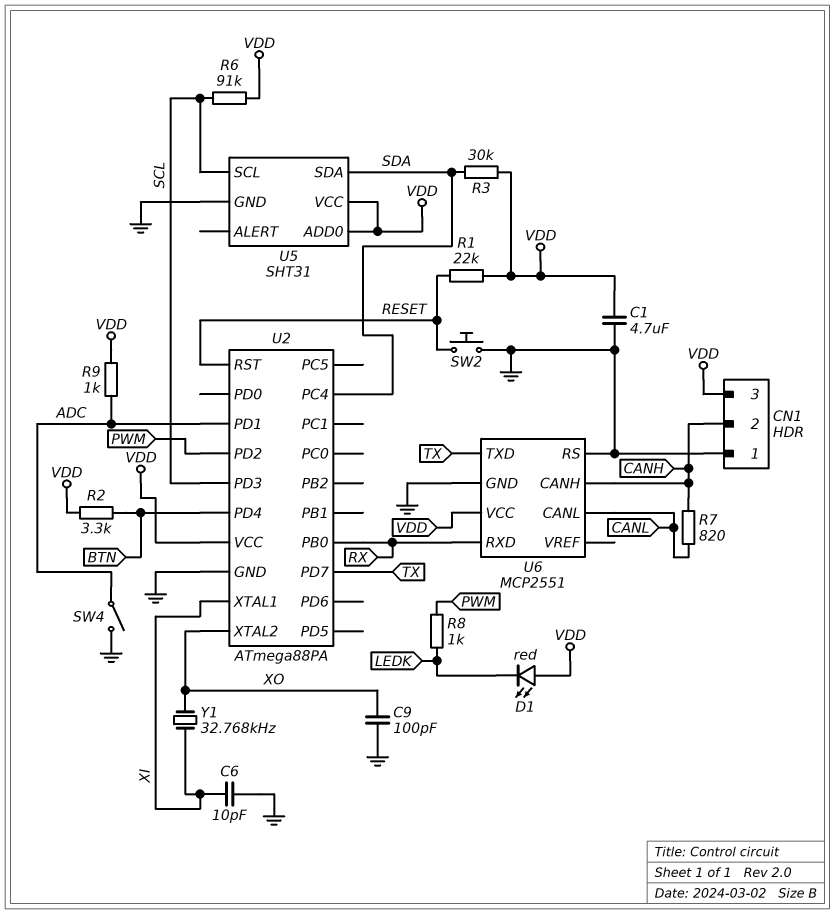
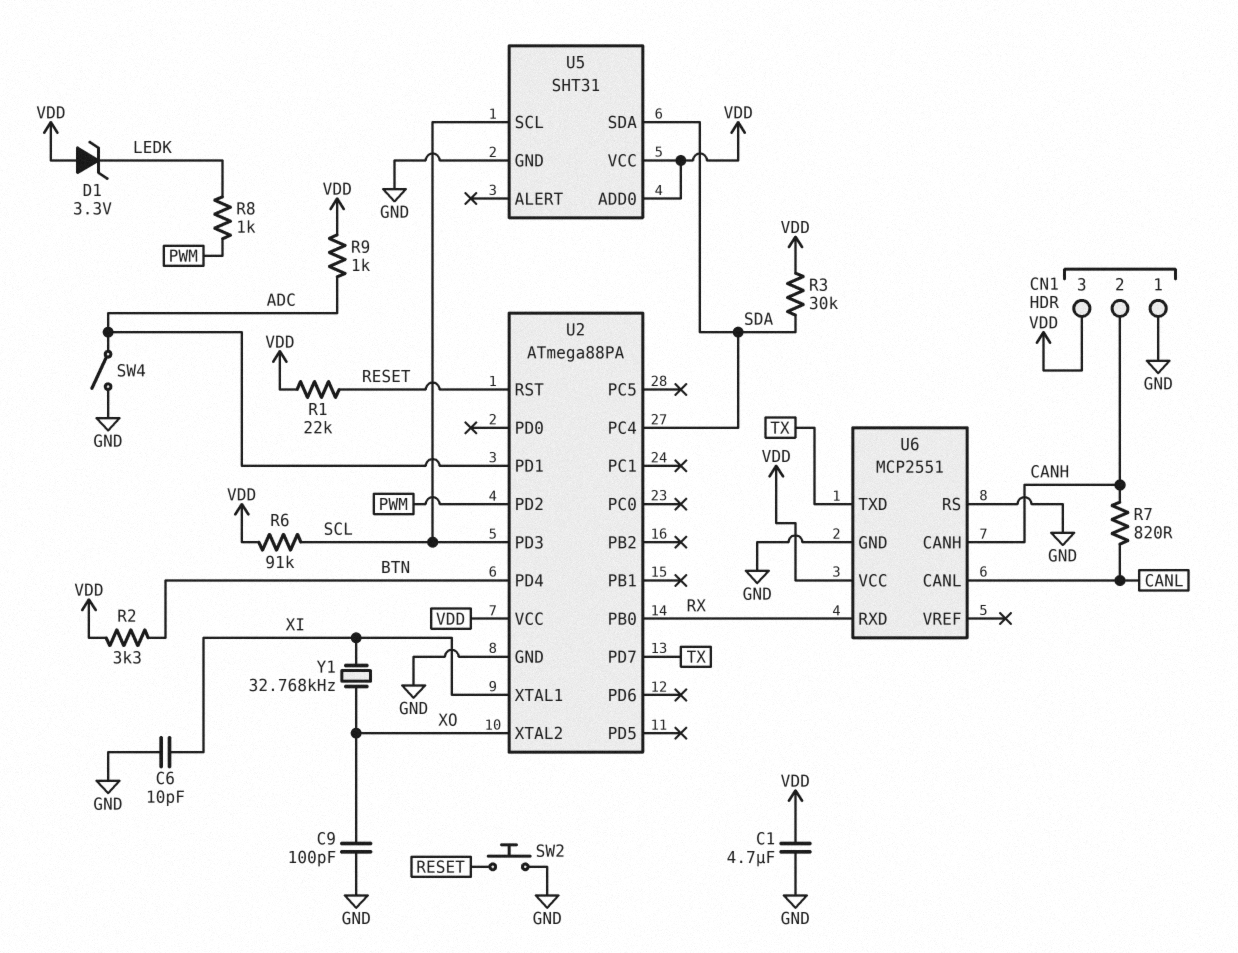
D1: LED red (A VDD, K LEDK) -> zener 3.3V (A VDD, K LEDK)

